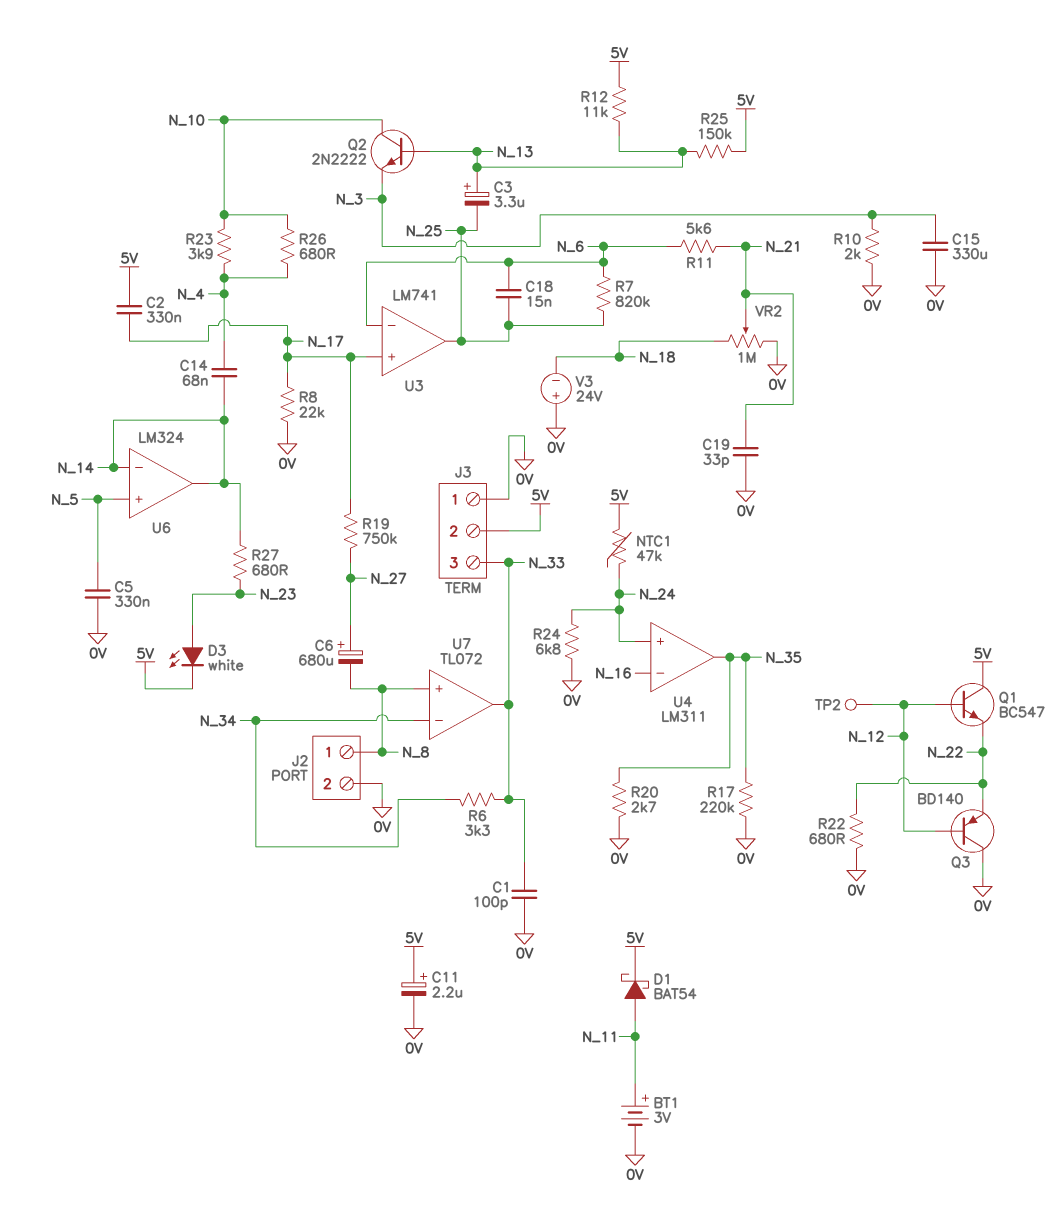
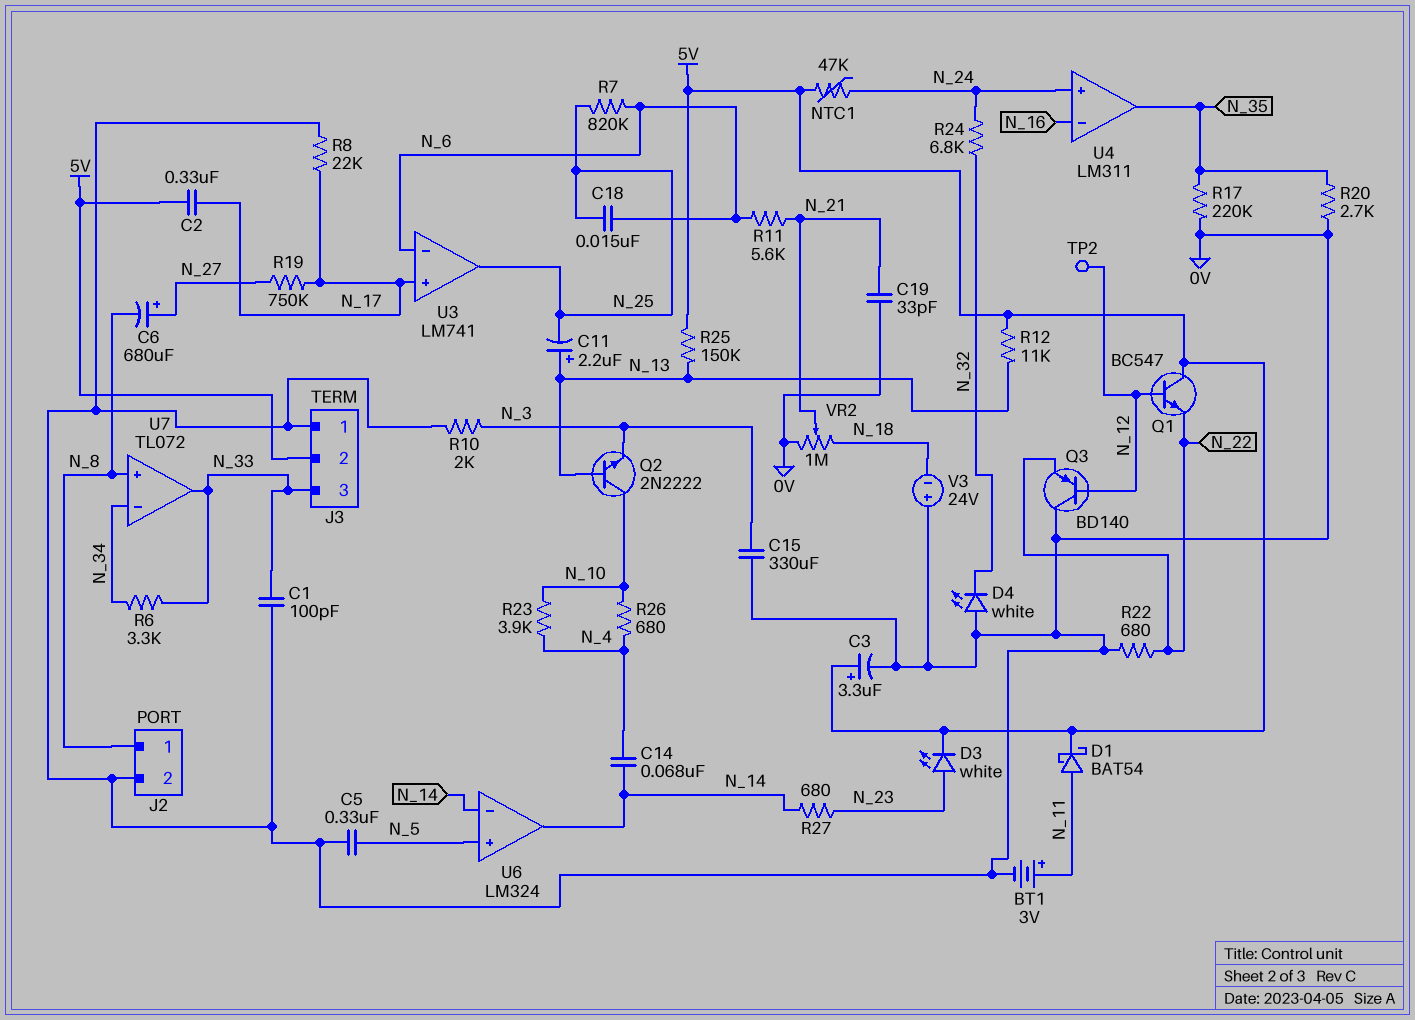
C3: 3.3uF (plus N_13, minus N_25) -> 3.3uF (plus 5V, minus 0V)
C11: 2.2uF (plus 5V, minus 0V) -> 2.2uF (plus N_13, minus N_25)
D4: none -> LED white (A 0V, K N_32)
R24: 6.8k (0V, N_24) -> 6.8k (N_24, N_32)

